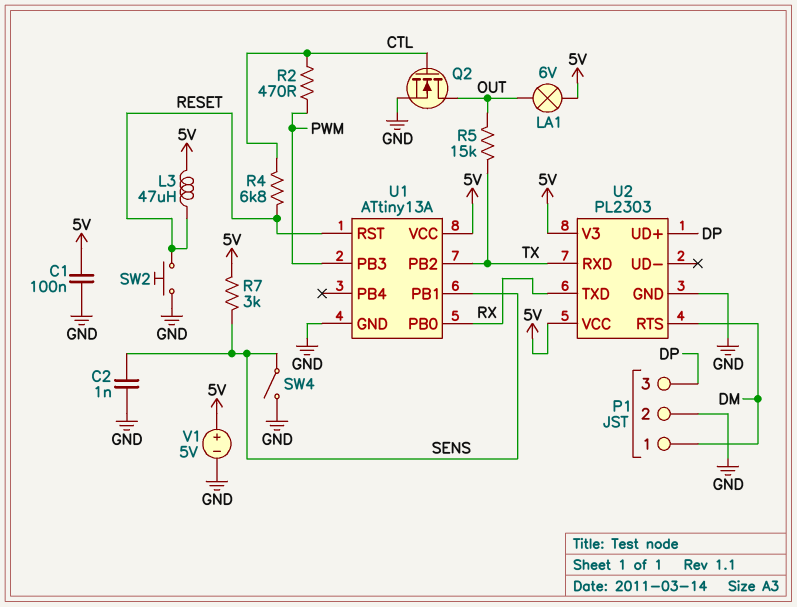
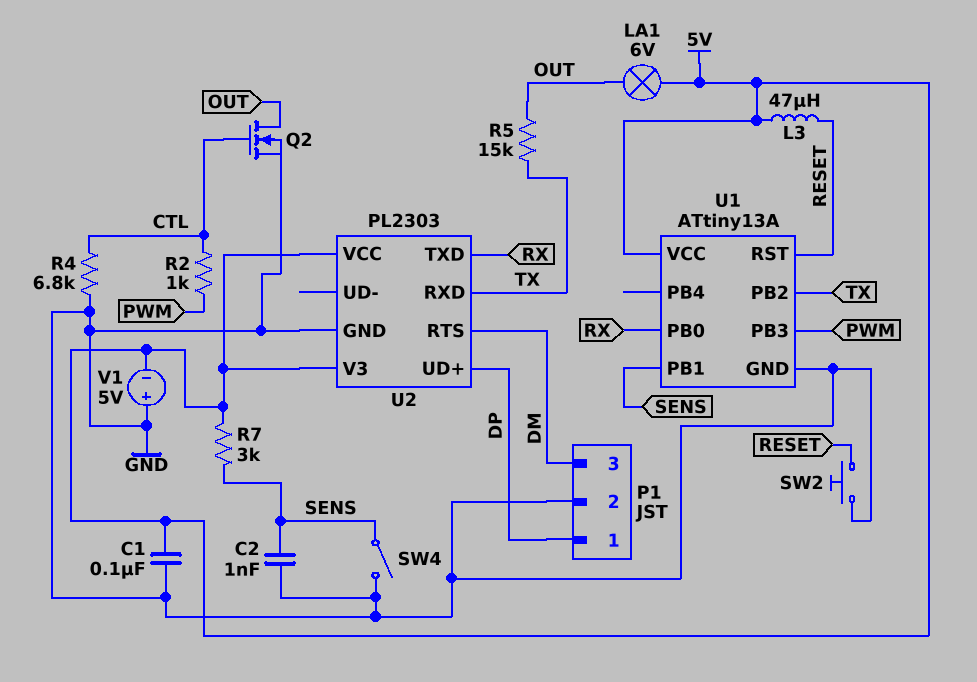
P1 pin 1: DM -> DP
P1 pin 3: DP -> DM
R2: 470 (CTL, PWM) -> 1k (CTL, PWM)
R4: 6.8k (CTL, RESET) -> 6.8k (CTL, GND)
V1: 5V (plus 5V, minus GND) -> 5V (plus GND, minus 5V)

